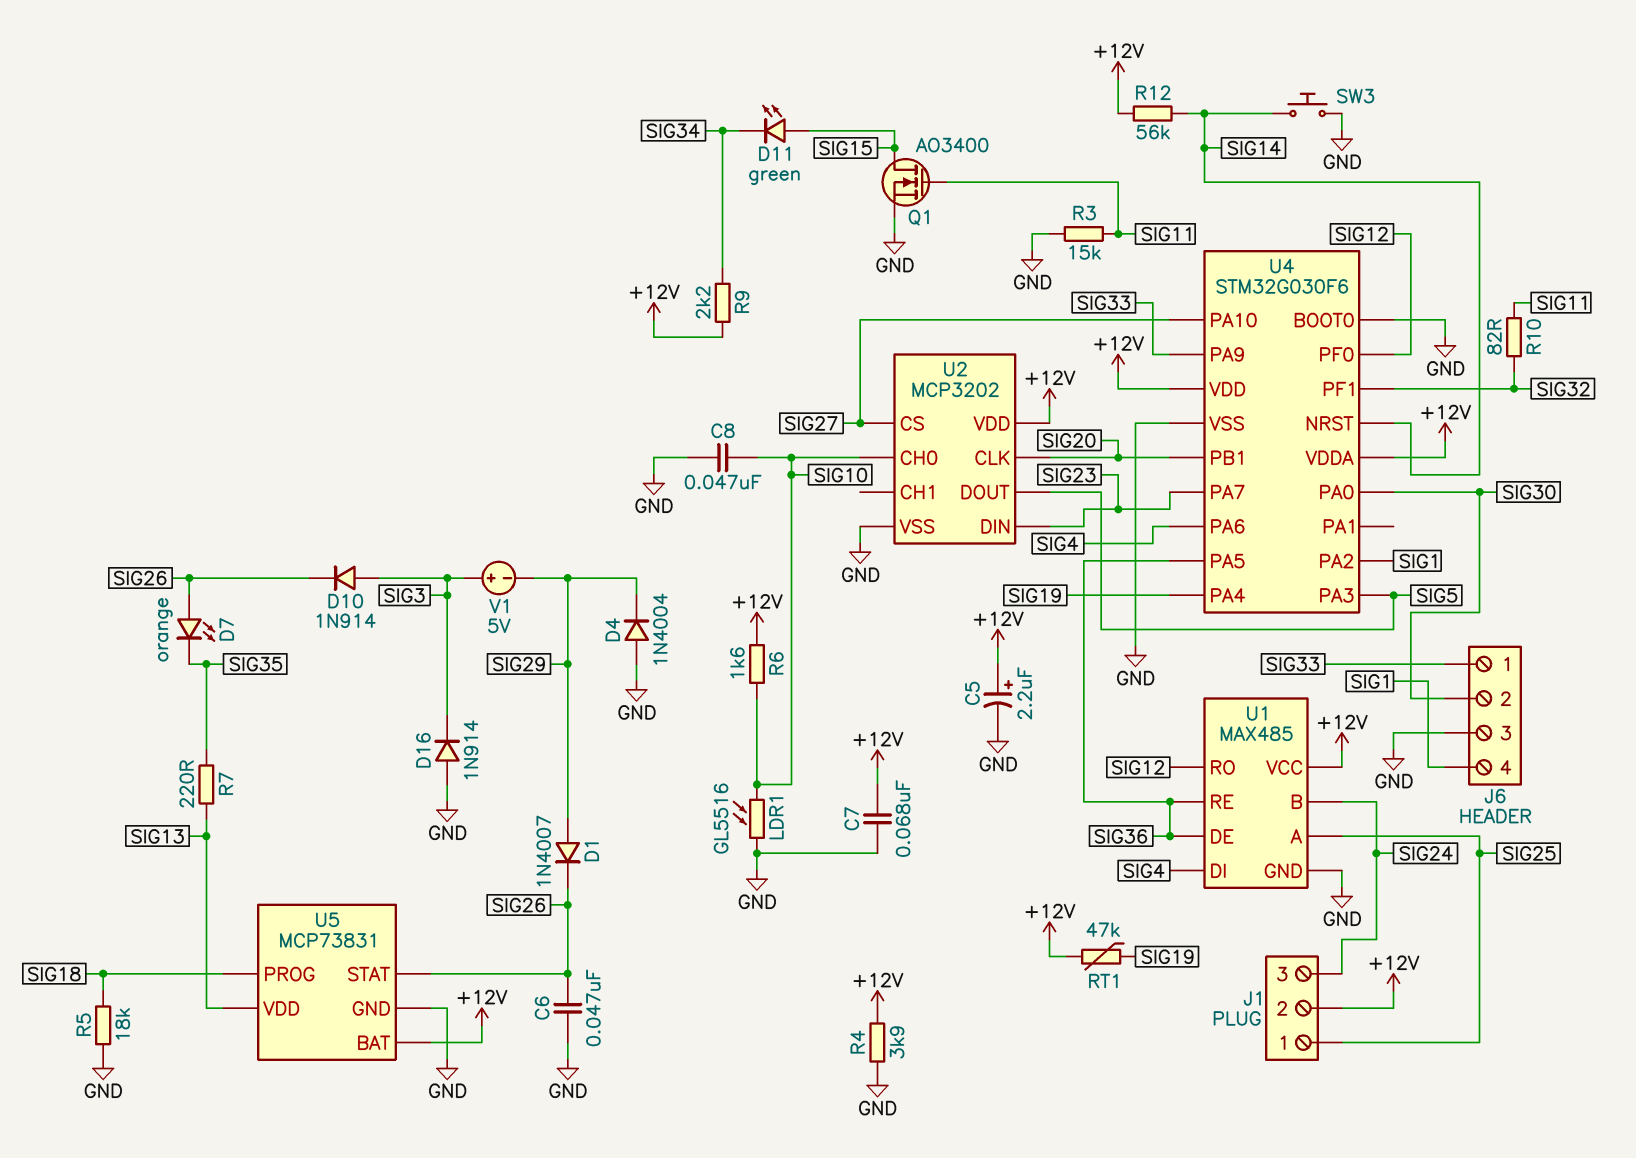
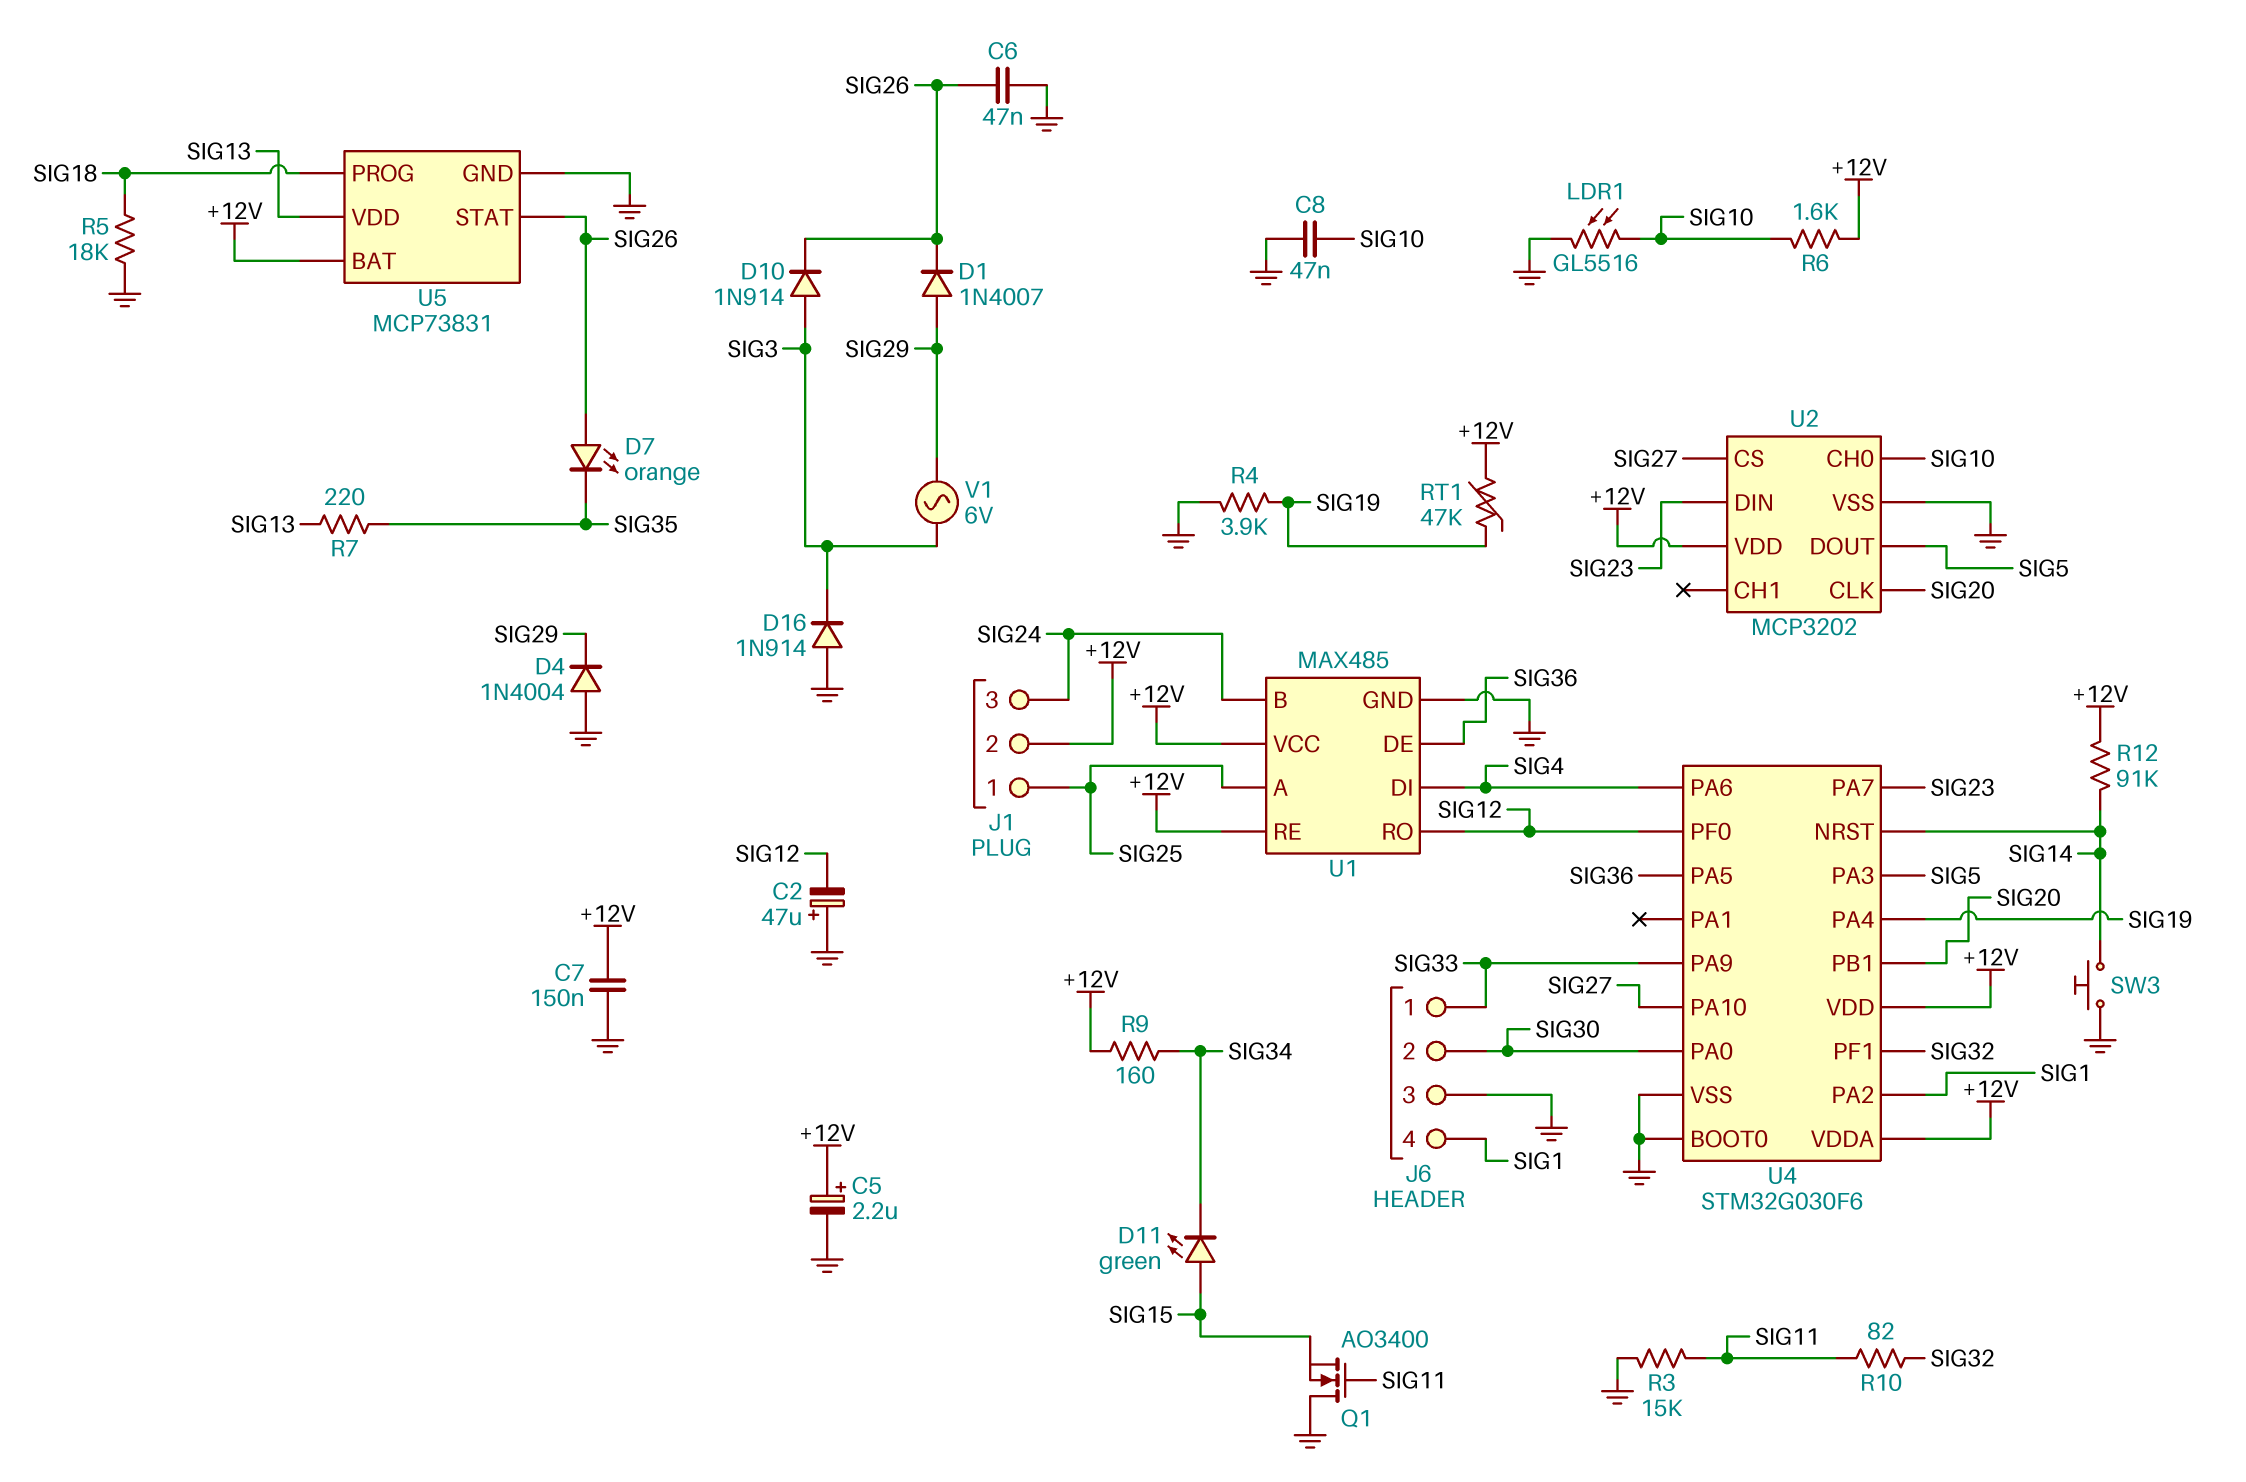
C2: none -> 47uF (plus GND, minus SIG12)
C7: 68nF (+12V, GND) -> 150nF (+12V, GND)
Q1: NMOS AO3400 (G SIG11, D SIG15, S GND) -> NMOS AO3400 (G SIG11, D GND, S SIG15)
R4: 3.9k (+12V, GND) -> 3.9k (GND, SIG19)
R9: 2.2k (+12V, SIG34) -> 160 (+12V, SIG34)
R12: 56k (+12V, SIG14) -> 91k (+12V, SIG14)
U1 pin RE: SIG36 -> +12V
V1: 5V (plus SIG3, minus SIG29) -> AC 6V (SIG3, SIG29)

